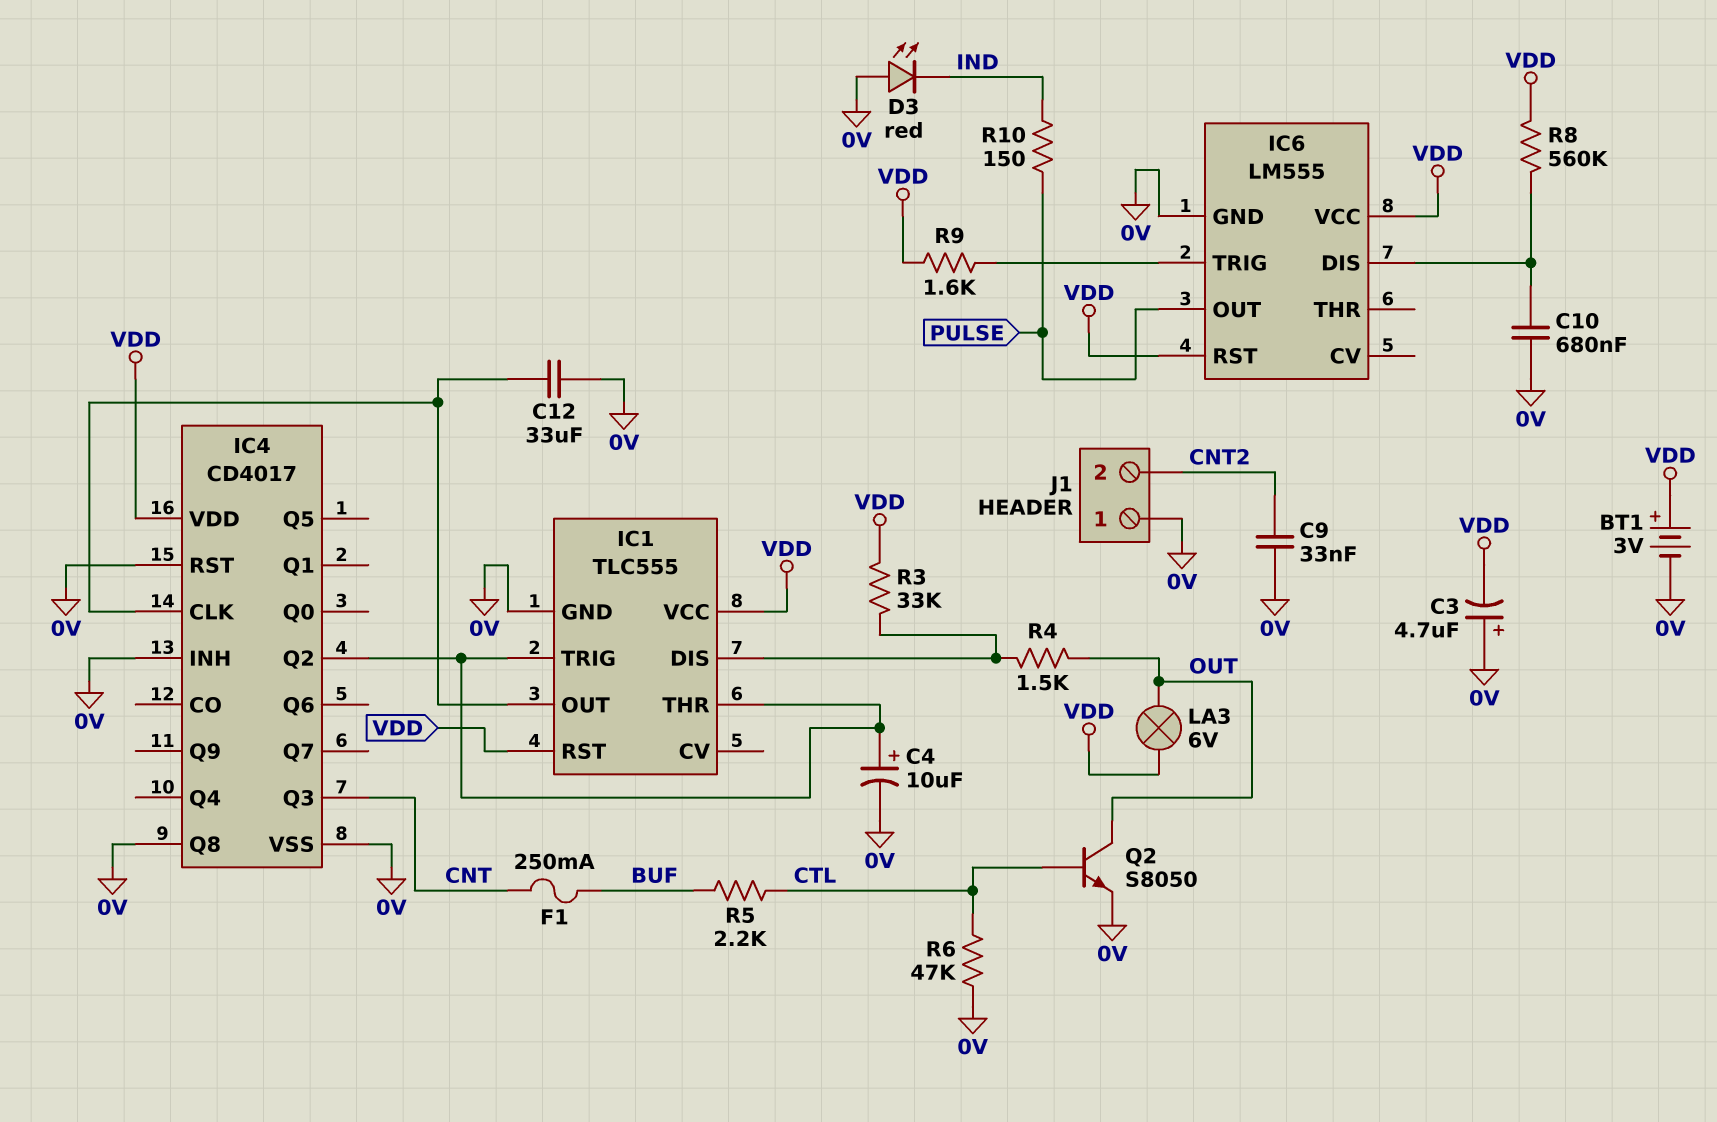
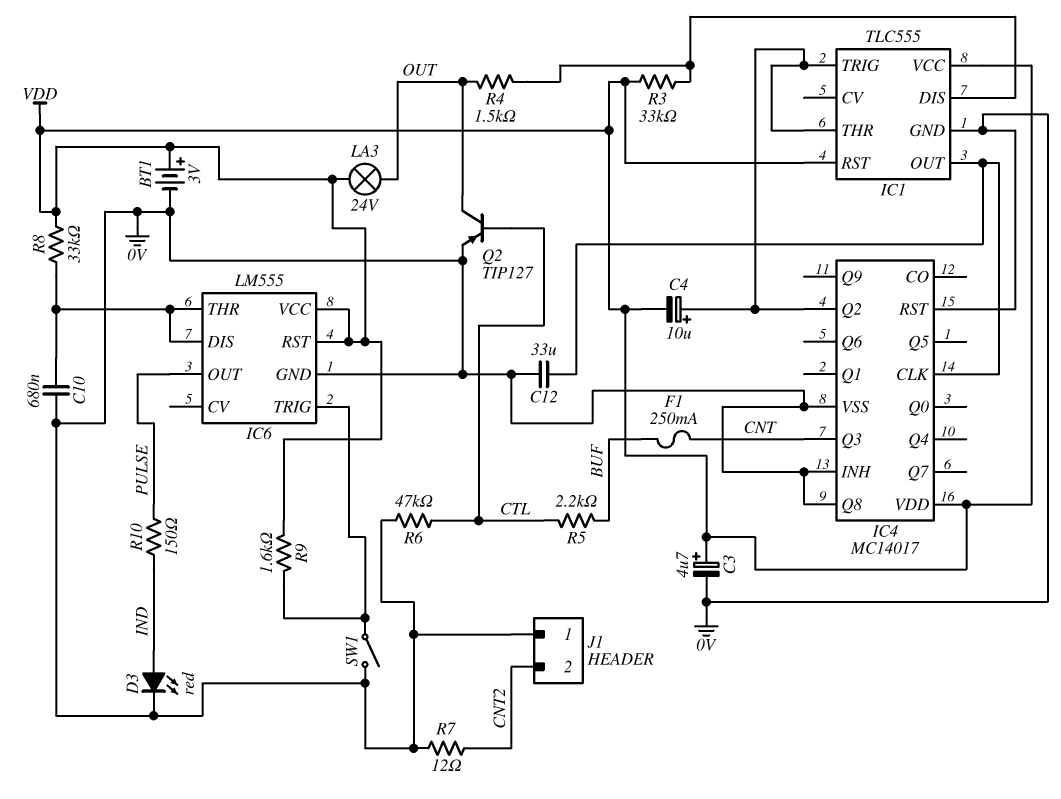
C3: 4.7uF (plus 0V, minus VDD) -> 4.7uF (plus VDD, minus 0V)
C4: 10uF (plus IC1/THR, minus 0V) -> 10uF (plus IC1/THR, minus VDD)
C9: 33nF (0V, CNT2) -> none
D3: LED red (A 0V, K IND) -> LED red (A IND, K 0V)
IC4: CD4017 -> MC14017
IC6 pin THR: none -> IC6/DIS
LA3: lamp 6V (OUT, VDD) -> lamp 24V (OUT, VDD)
Q2: NPN S8050 (B CTL, C OUT, E 0V) -> PNP TIP127 (B CTL, C OUT, E 0V)
R7: none -> 12 (0V, CNT2)
R8: 560k (IC6/DIS, VDD) -> 33k (IC6/DIS, VDD)
SW1: none -> switch (0V, IC6/TRIG)

